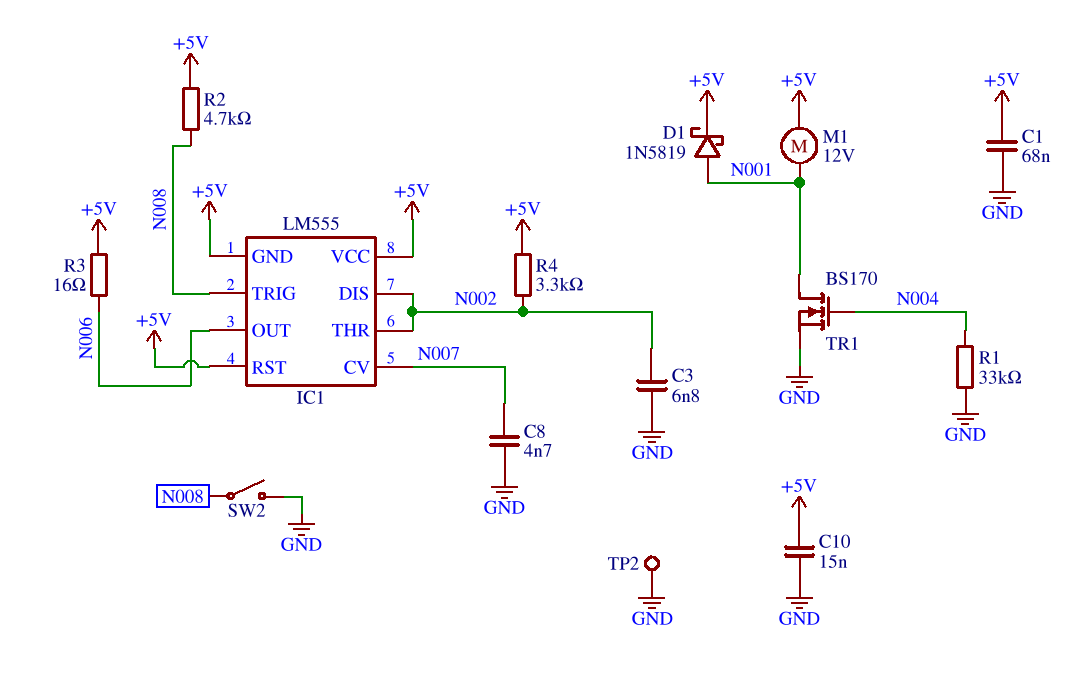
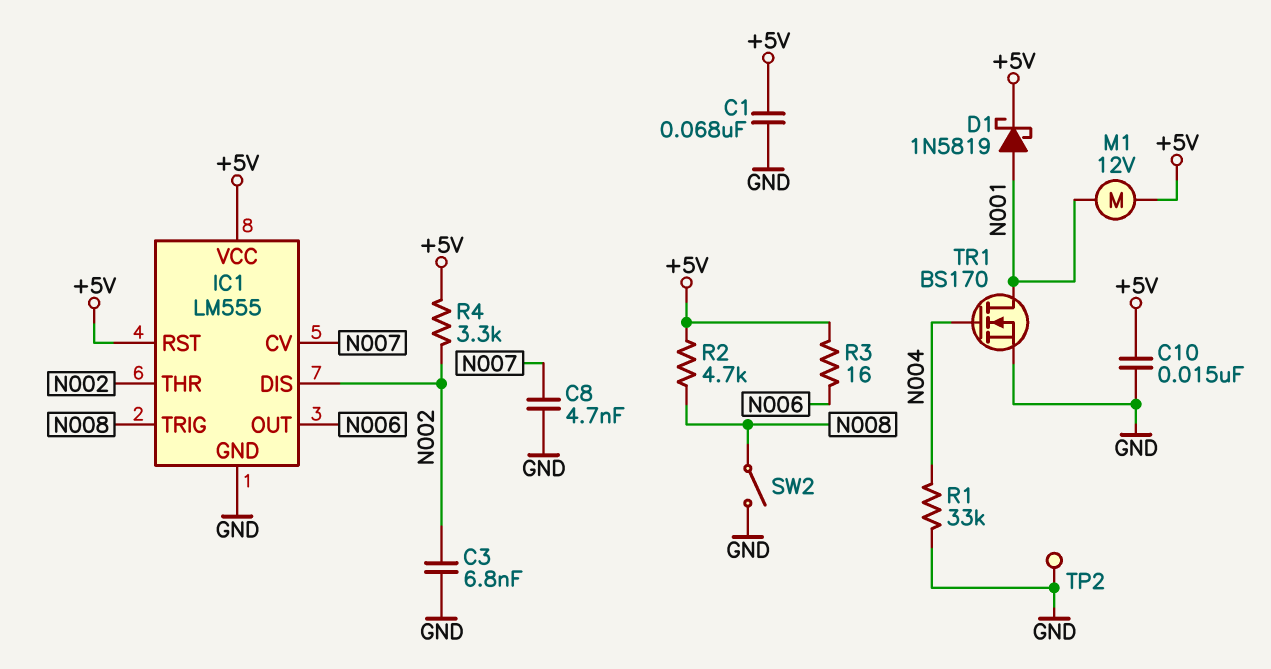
IC1 pin GND: +5V -> GND

